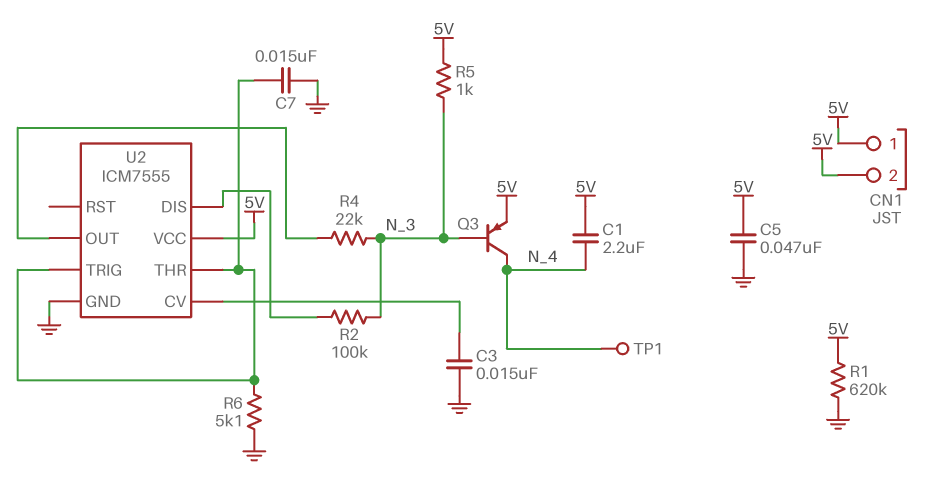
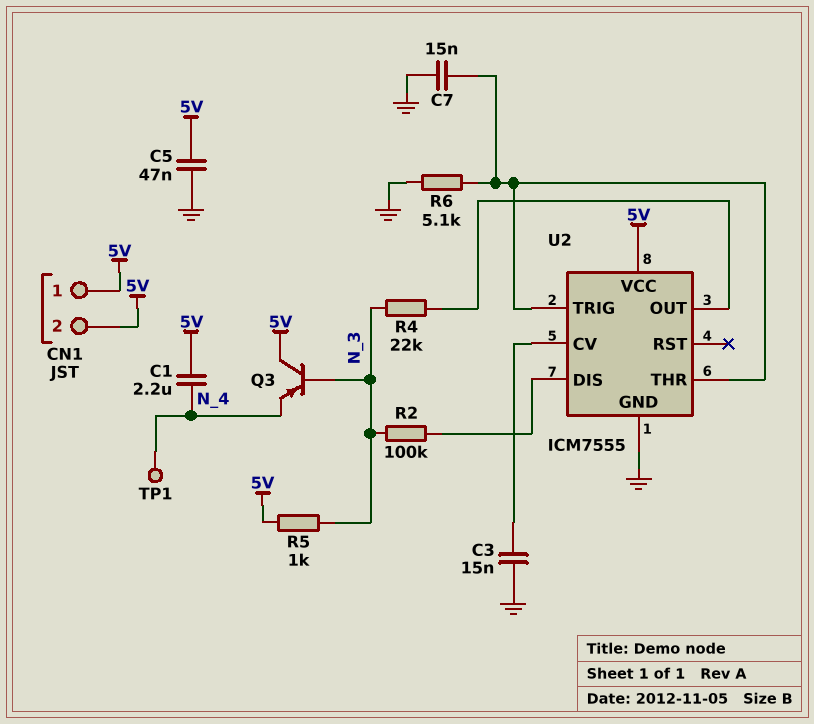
Q3: PNP (B N_3, C N_4, E 5V) -> PNP (B N_3, C 5V, E N_4)
R1: 620k (5V, GND) -> none

